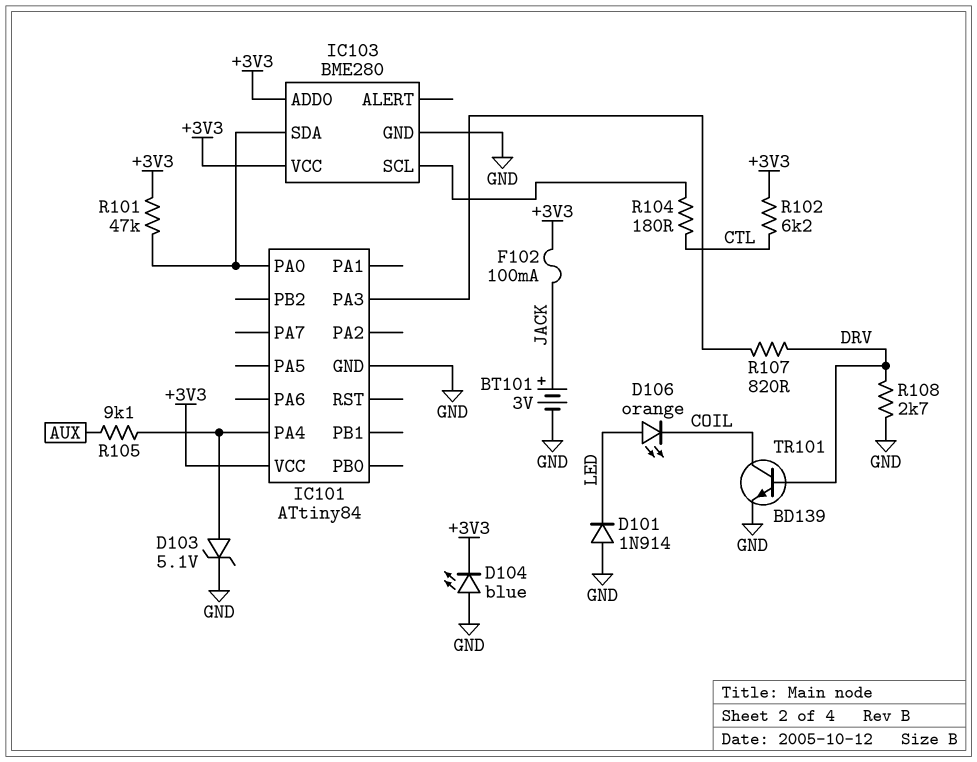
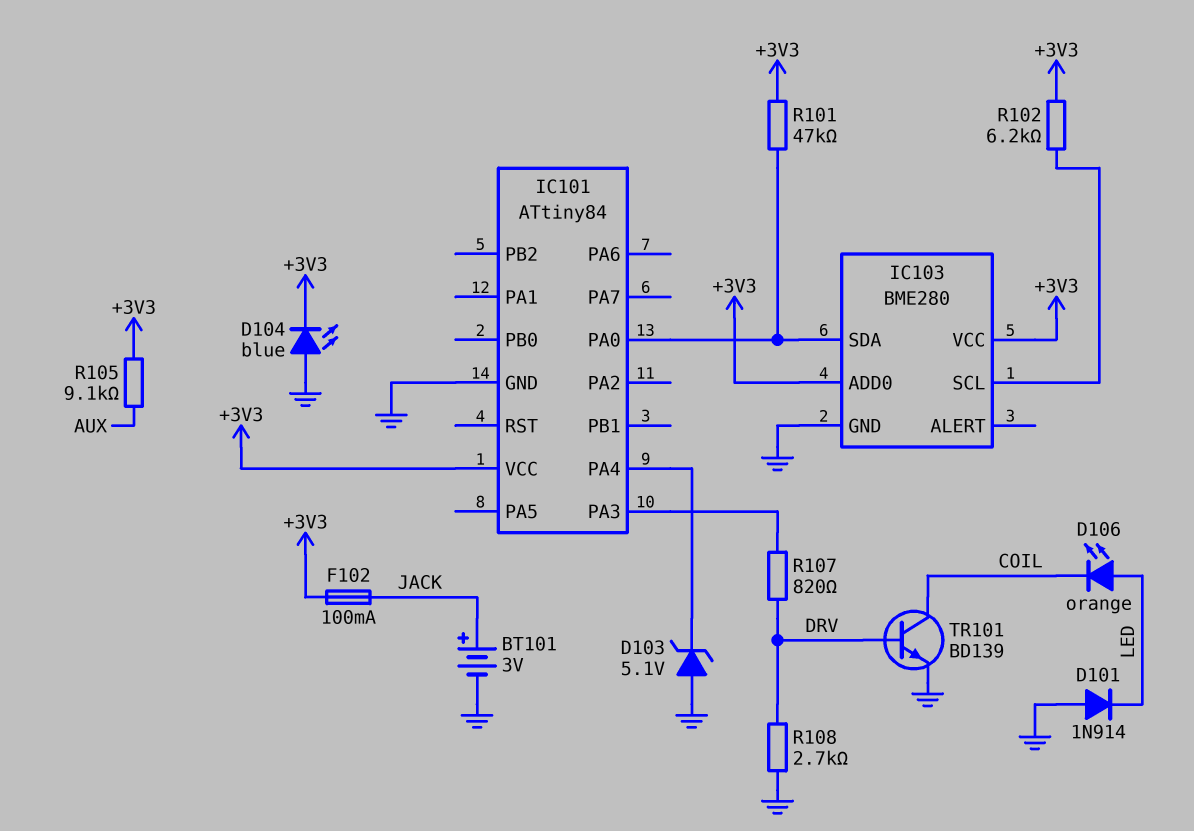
D103: zener 5.1V (A IC101/PA4, K GND) -> zener 5.1V (A GND, K IC101/PA4)
R102: 6.2k (+3V3, CTL) -> 6.2k (+3V3, IC103/SCL)
R104: 180 (CTL, IC103/SCL) -> none
R105: 9.1k (AUX, IC101/PA4) -> 9.1k (+3V3, AUX)

